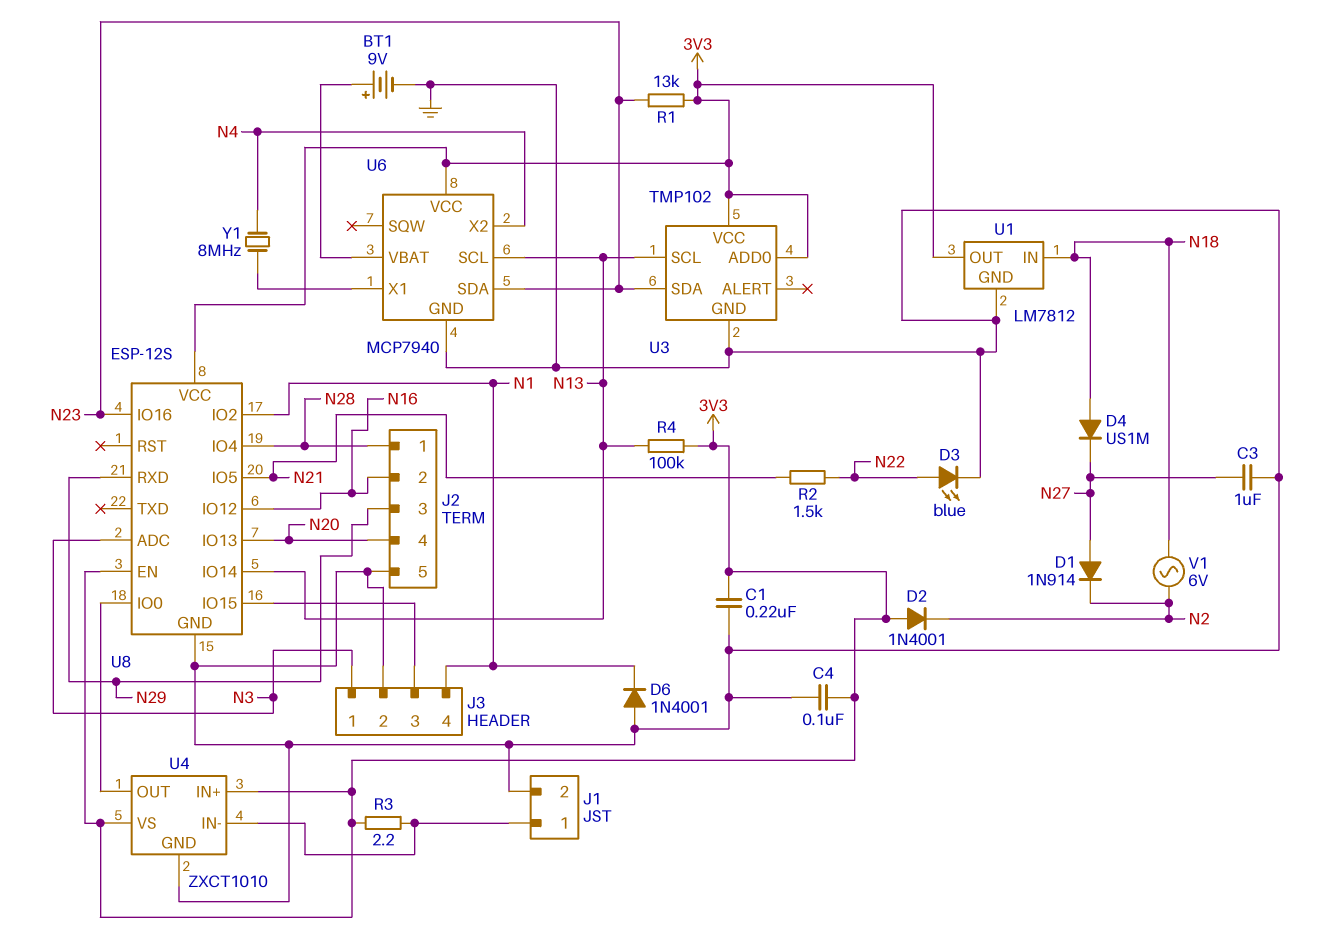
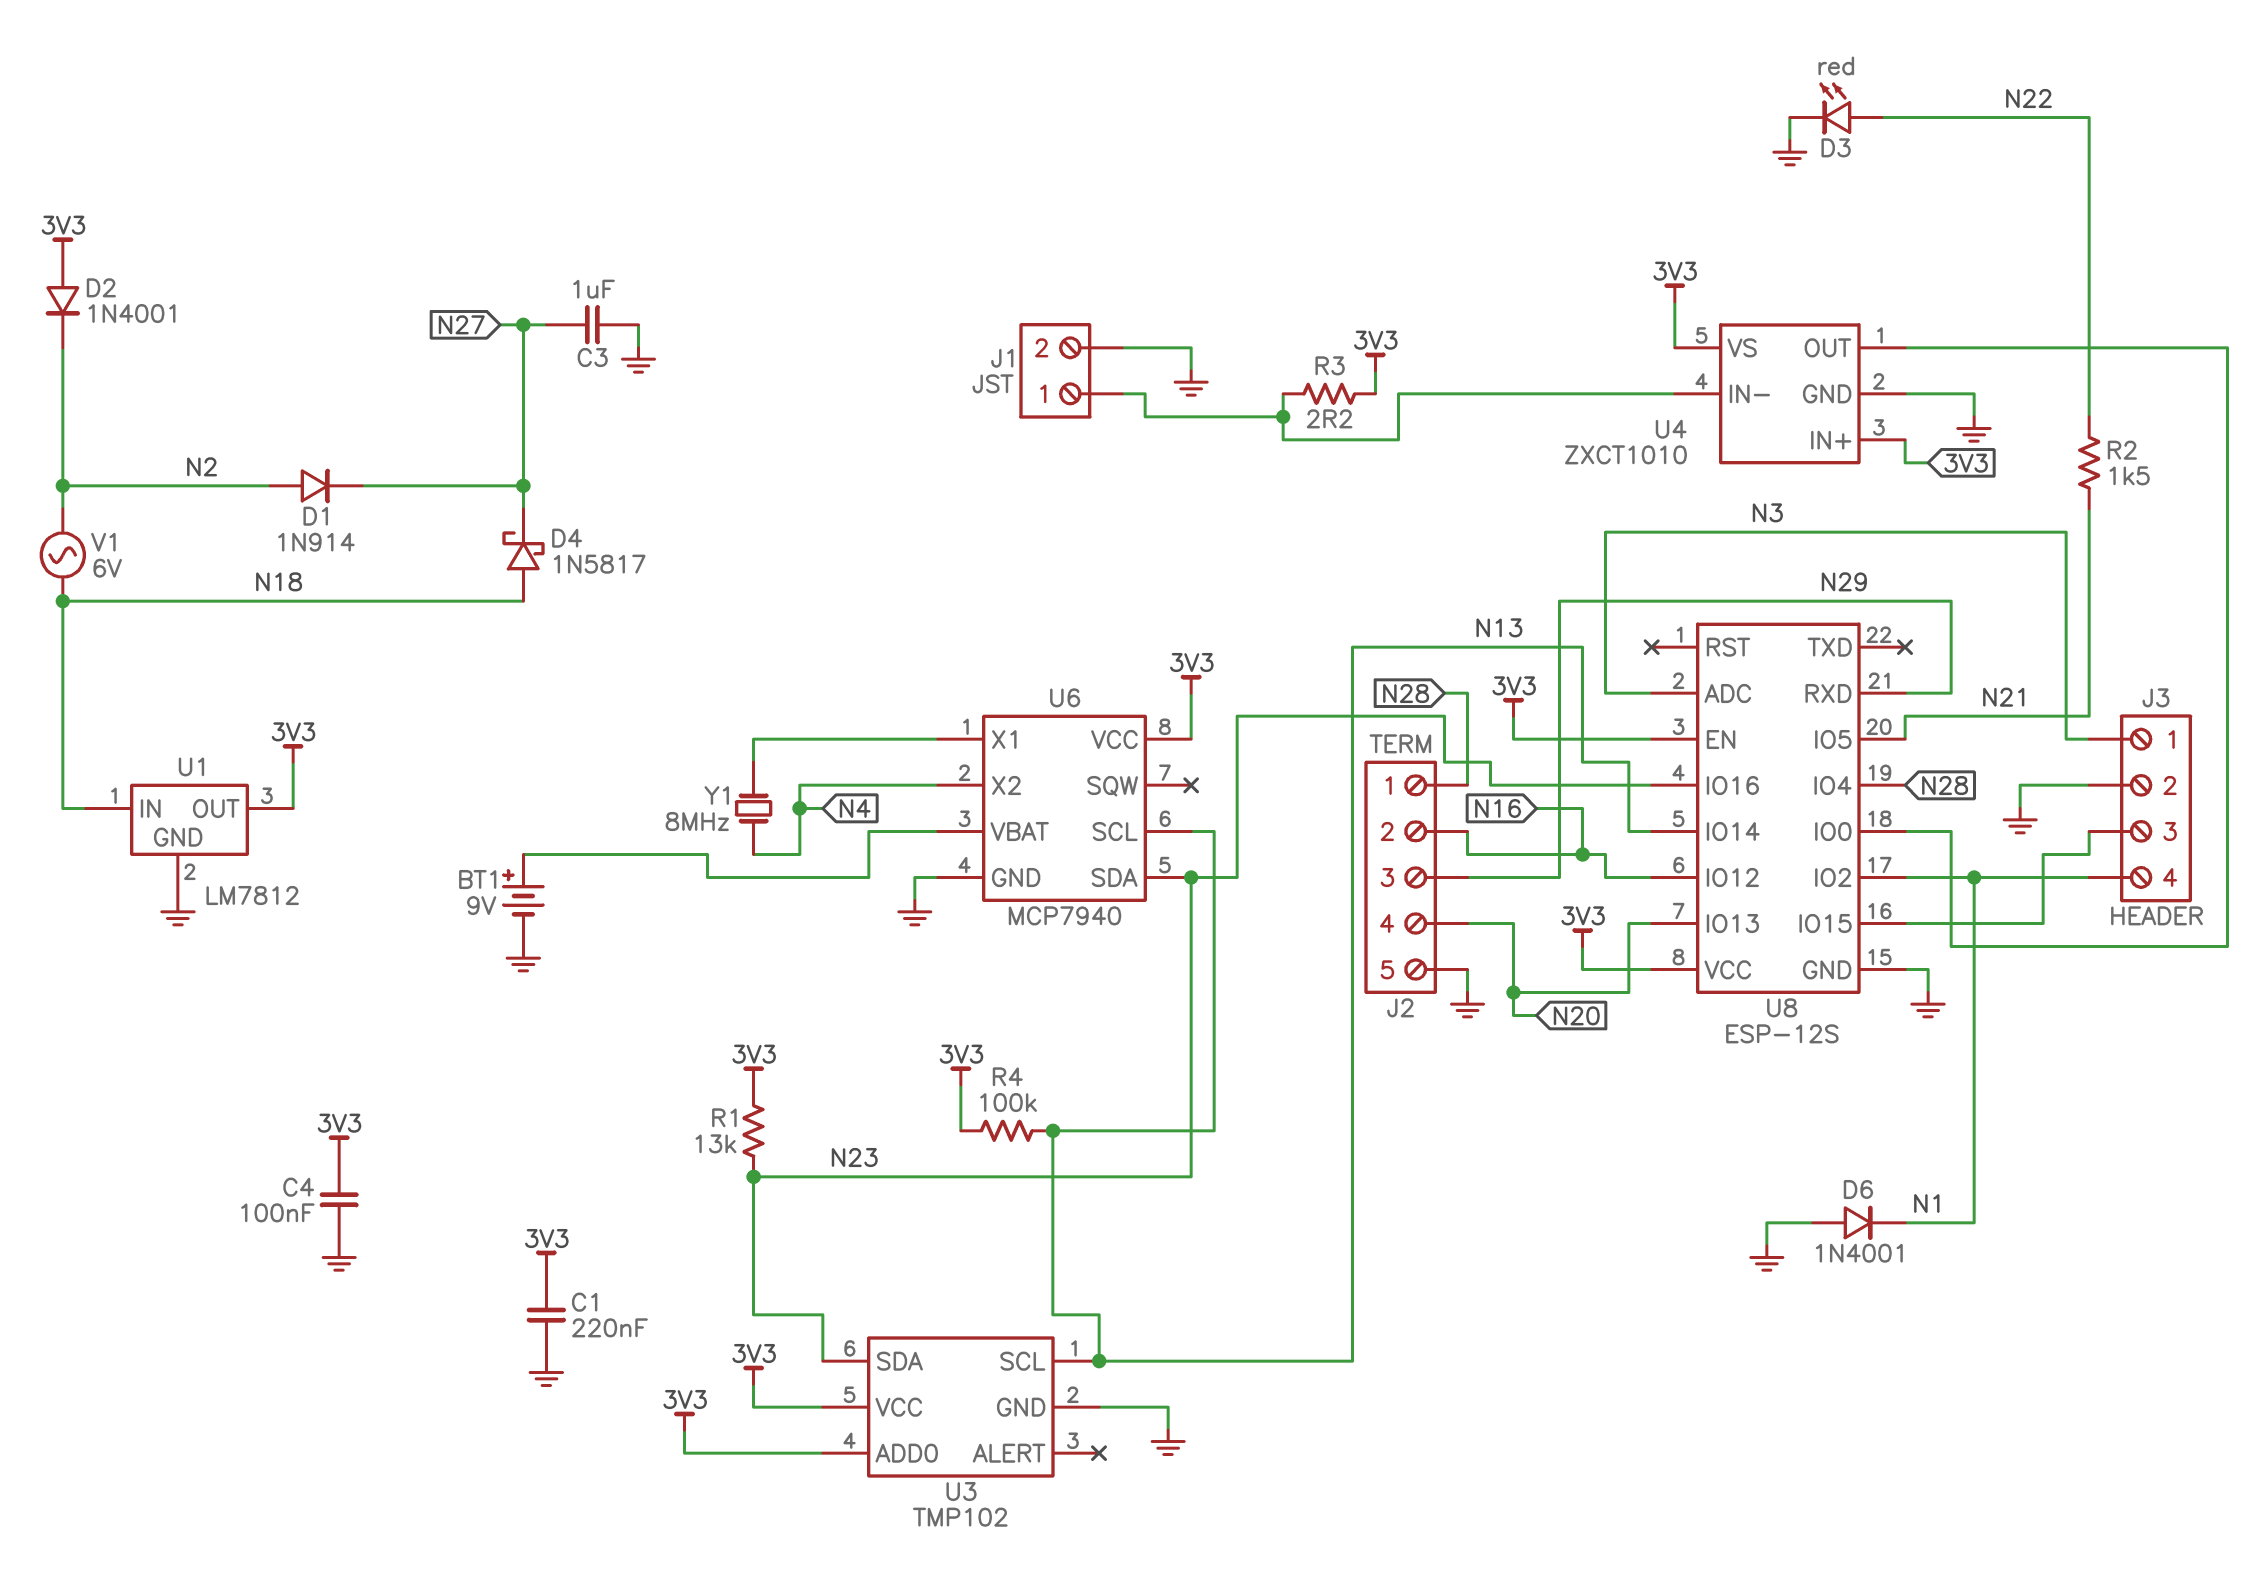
D1: diode 1N914 (A N27, K N2) -> diode 1N914 (A N2, K N27)
D3: LED blue (A N22, K GND) -> LED red (A N22, K GND)
D4: diode US1M (A N18, K N27) -> schottky 1N5817 (A N18, K N27)

